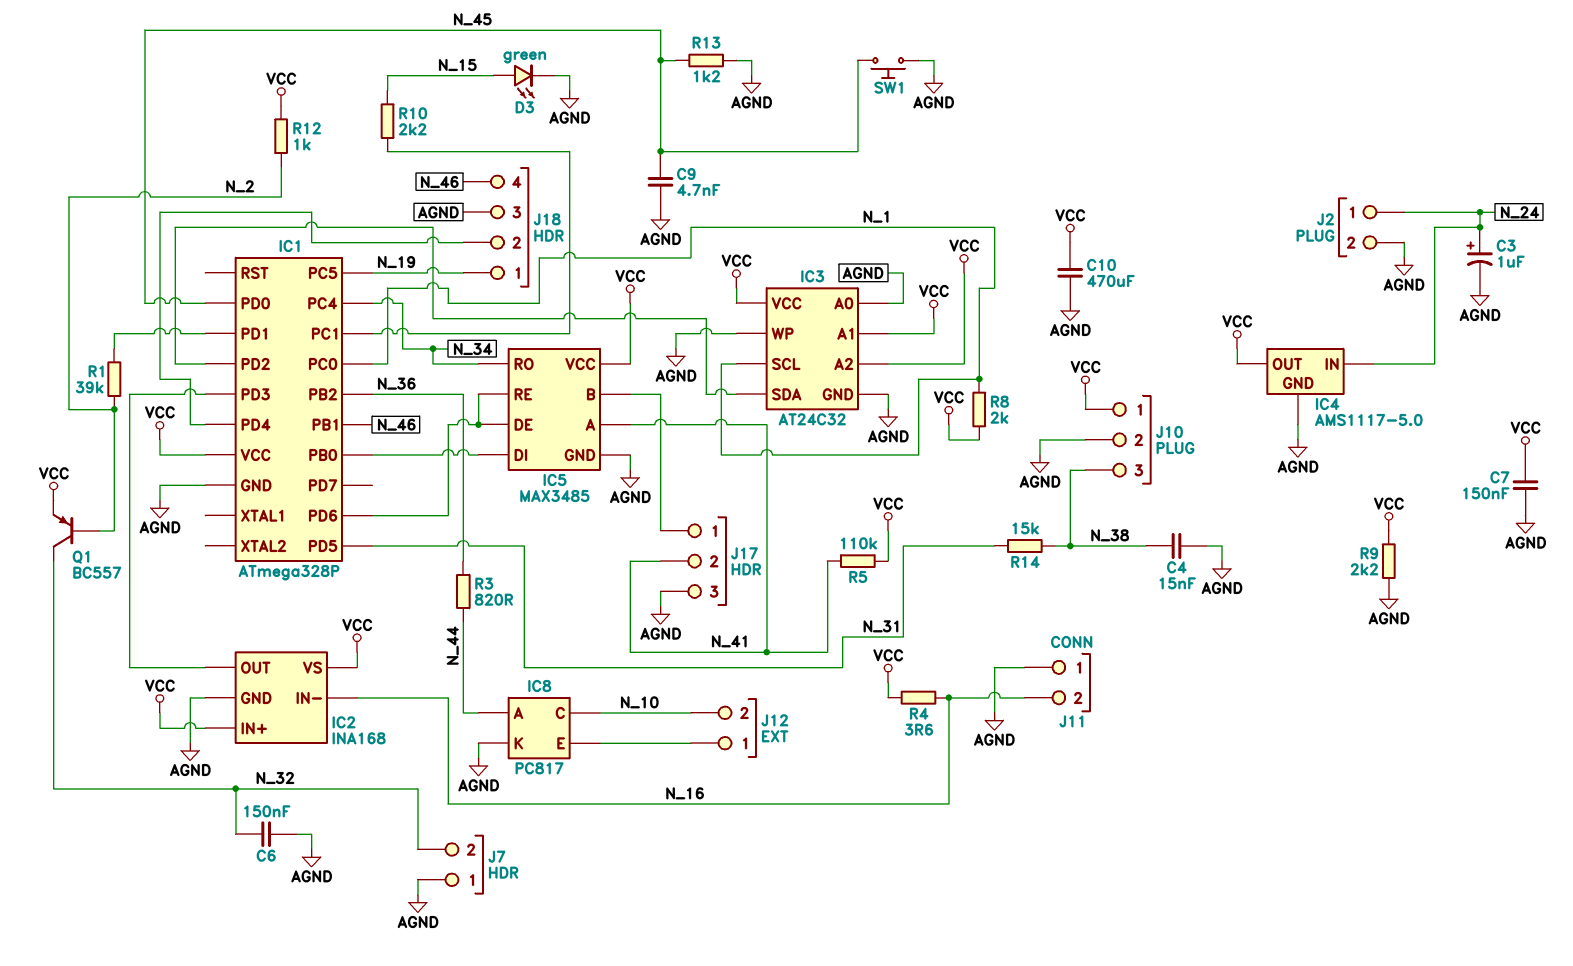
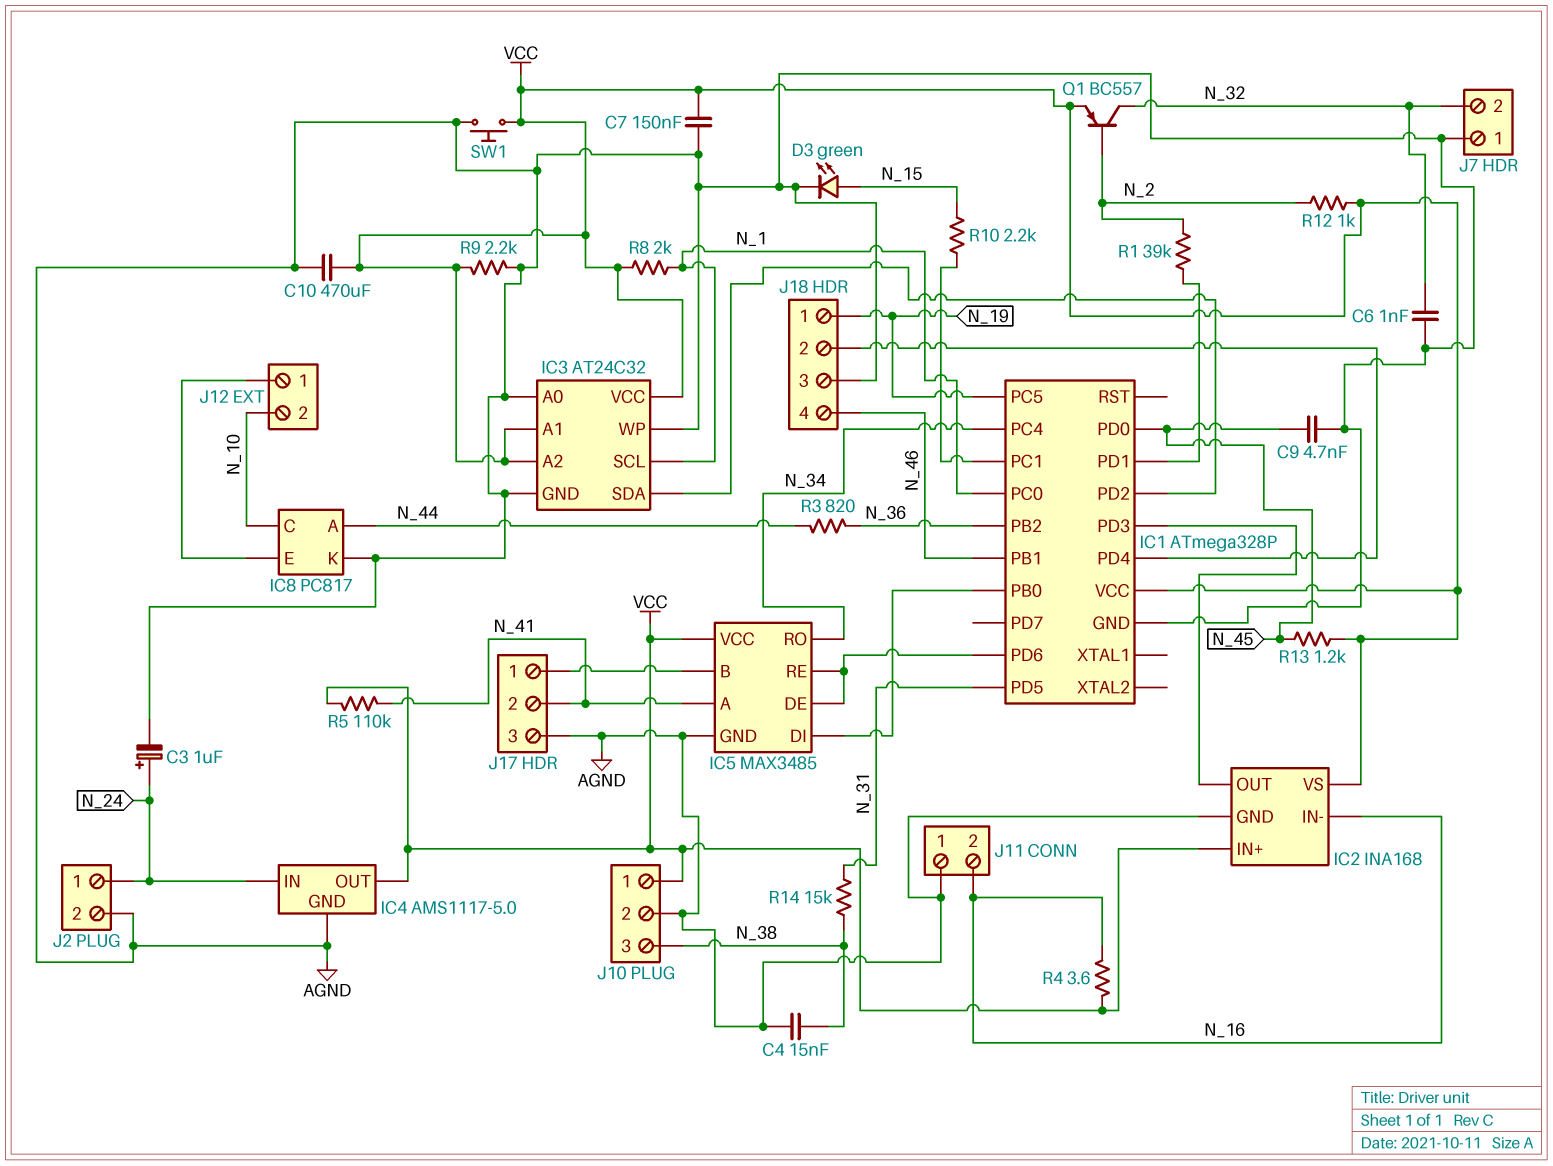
C6: 150nF (AGND, N_32) -> 1nF (AGND, N_32)
R13: 1.2k (AGND, N_45) -> 1.2k (N_45, VCC)
SW1: button (AGND, N_45) -> button (AGND, VCC)

